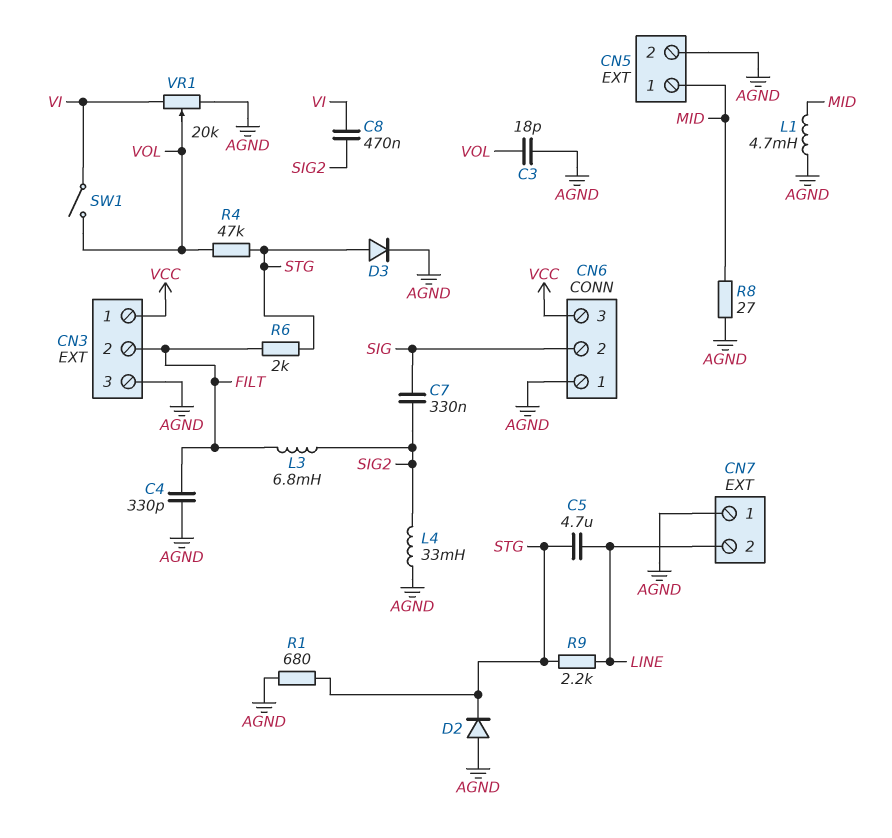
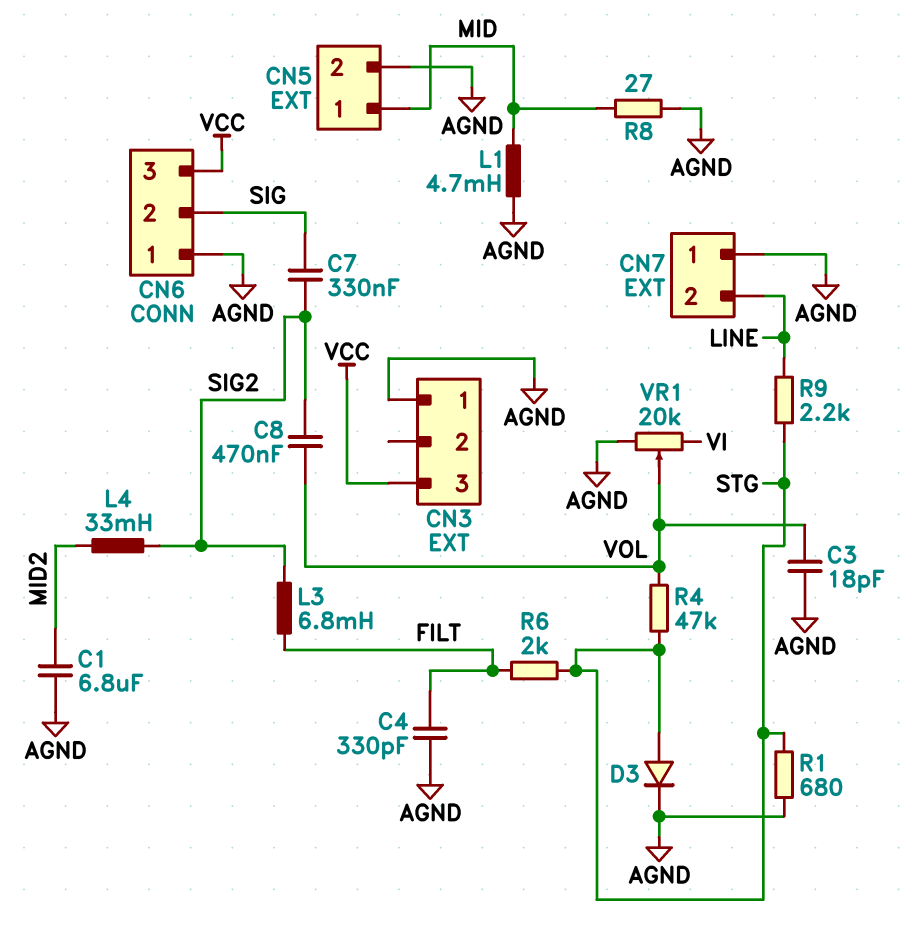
C1: none -> 6.8uF (AGND, MID2)
C5: 4.7uF (LINE, STG) -> none
C8: 470nF (SIG2, VI) -> 470nF (SIG2, VOL)
CN3 pin 1: VCC -> AGND
CN3 pin 2: FILT -> none
CN3 pin 3: AGND -> VCC
D2: diode (A AGND, K STG) -> none
L4: 33mH (AGND, SIG2) -> 33mH (MID2, SIG2)
SW1: switch (VI, VOL) -> none

